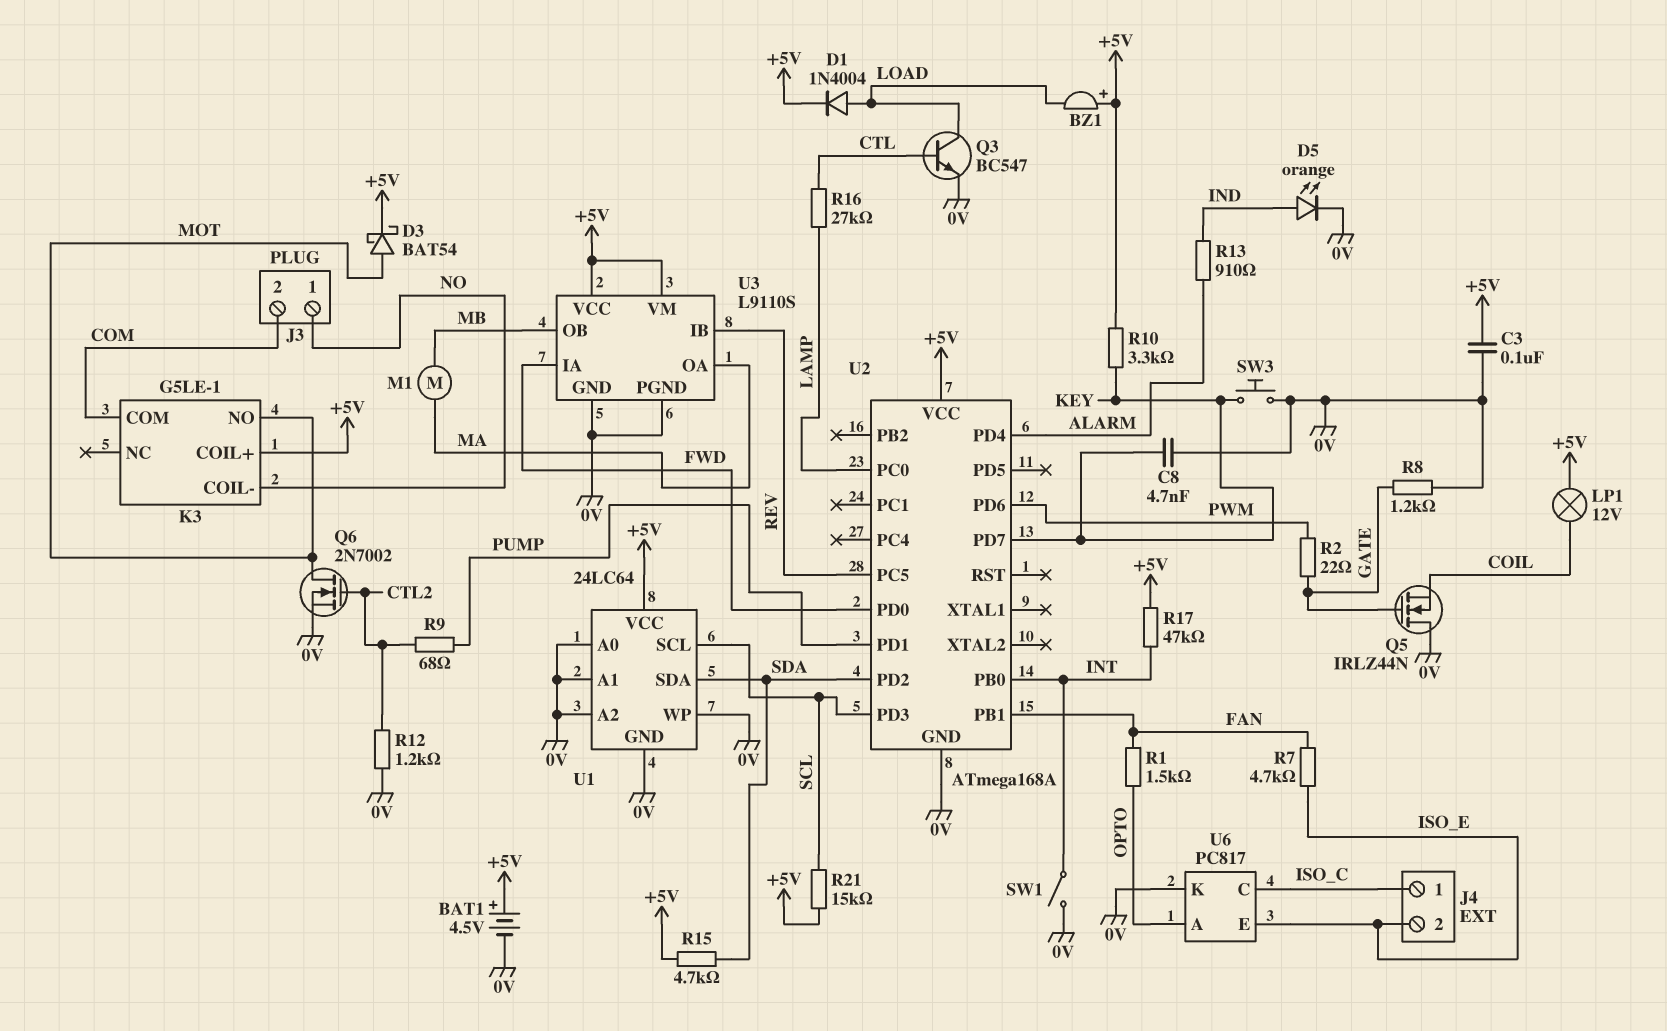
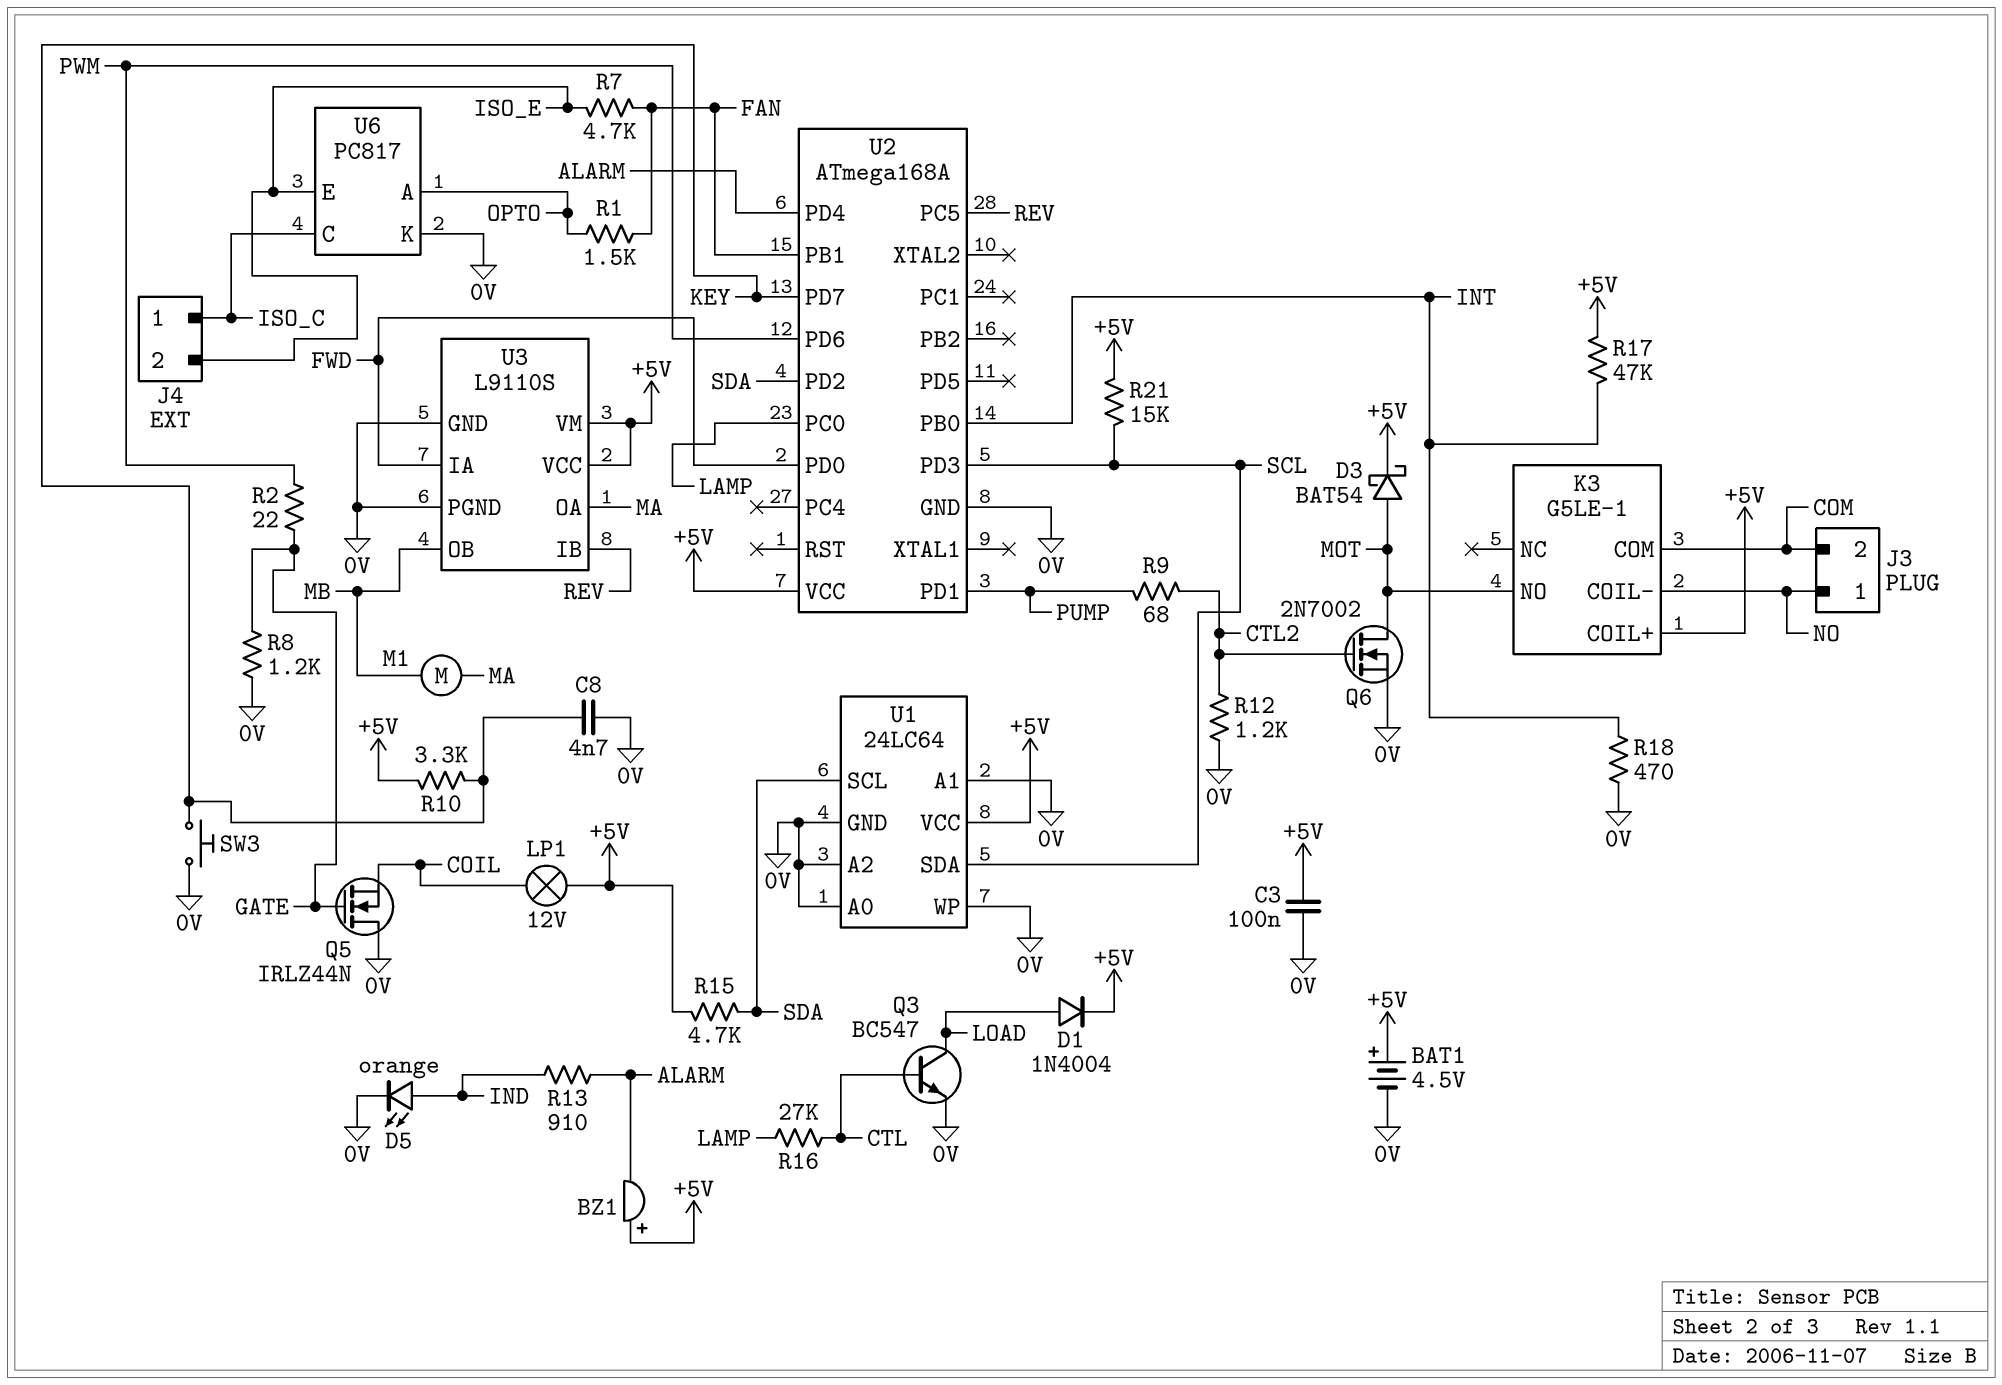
BZ1: buzzer (plus +5V, minus LOAD) -> buzzer (plus +5V, minus ALARM)
R18: none -> 470 (0V, INT)
SW1: switch (0V, INT) -> none
U1 pin SCL: SCL -> SDA
U1 pin SDA: SDA -> SCL

